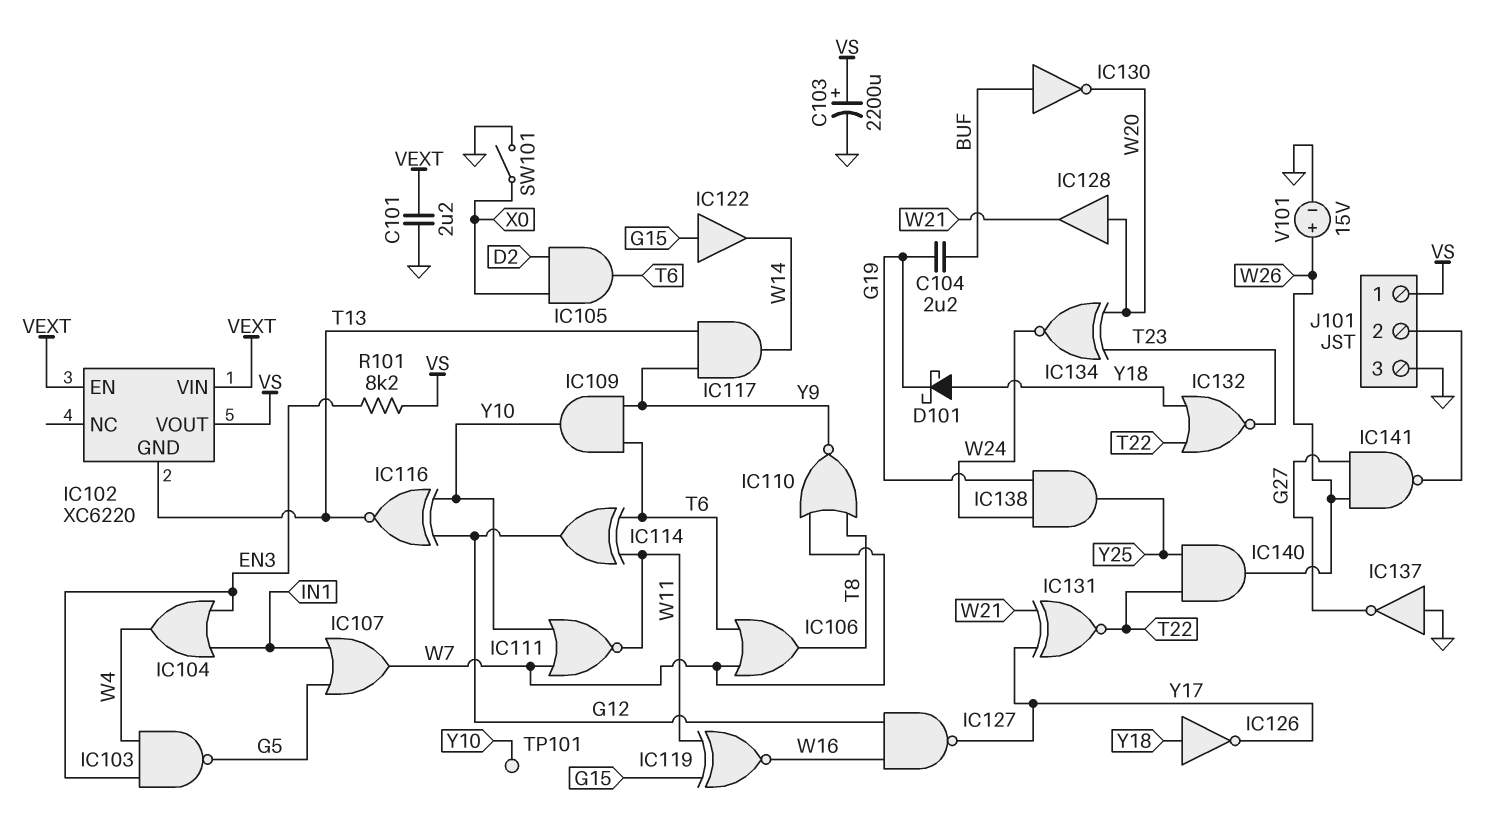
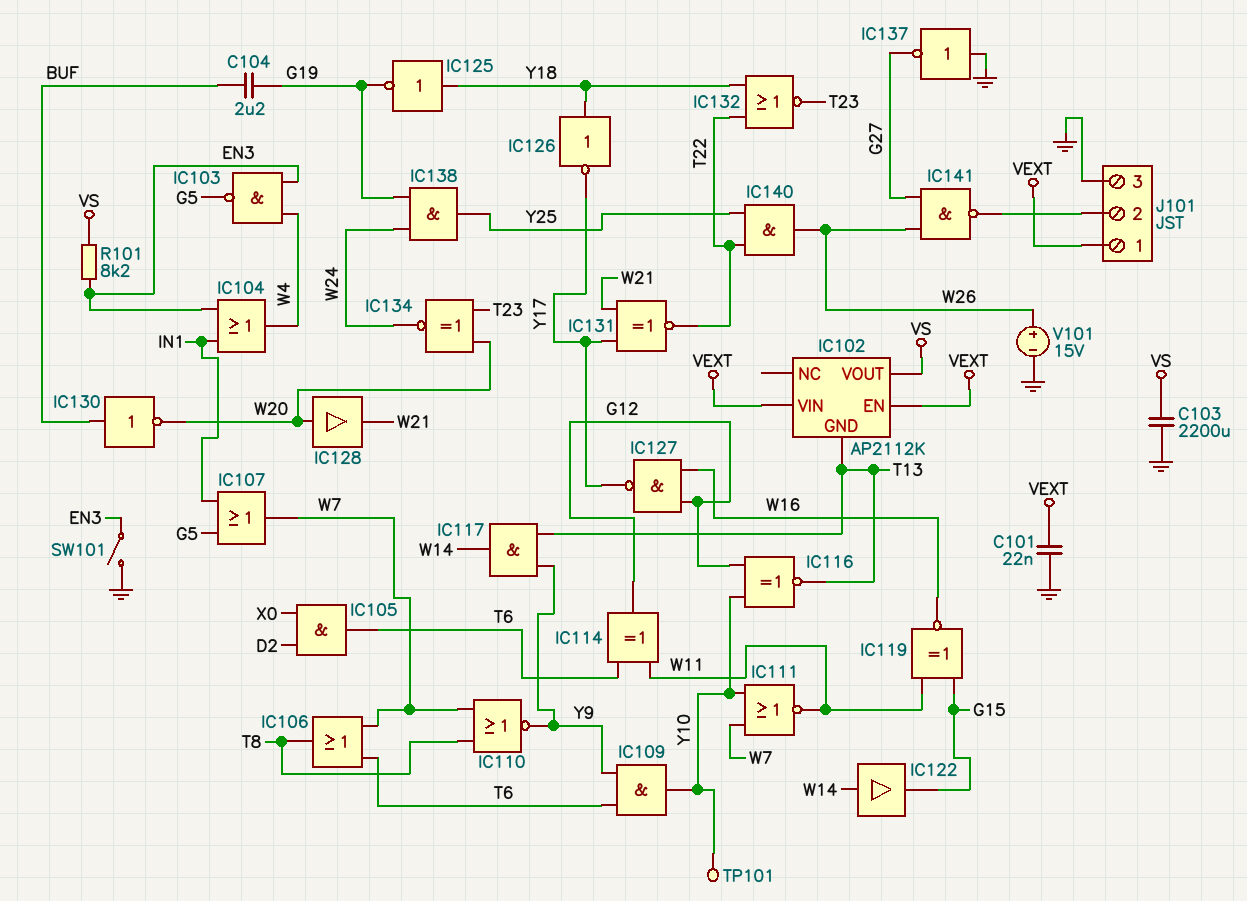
C101: 2.2uF (GND, VEXT) -> 22nF (GND, VEXT)
C103: 2200uF (plus VS, minus GND) -> 2200uF (GND, VS)
D101: schottky (A Y18, K G19) -> none
IC102: XC6220 -> AP2112K
IC122: buffer (in G15, out W14) -> buffer (in W14, out G15)
IC125: none -> NOT (in Y18, out G19)
J101 pin 1: VS -> VEXT
SW101: switch (GND, X0) -> switch (EN3, GND)

